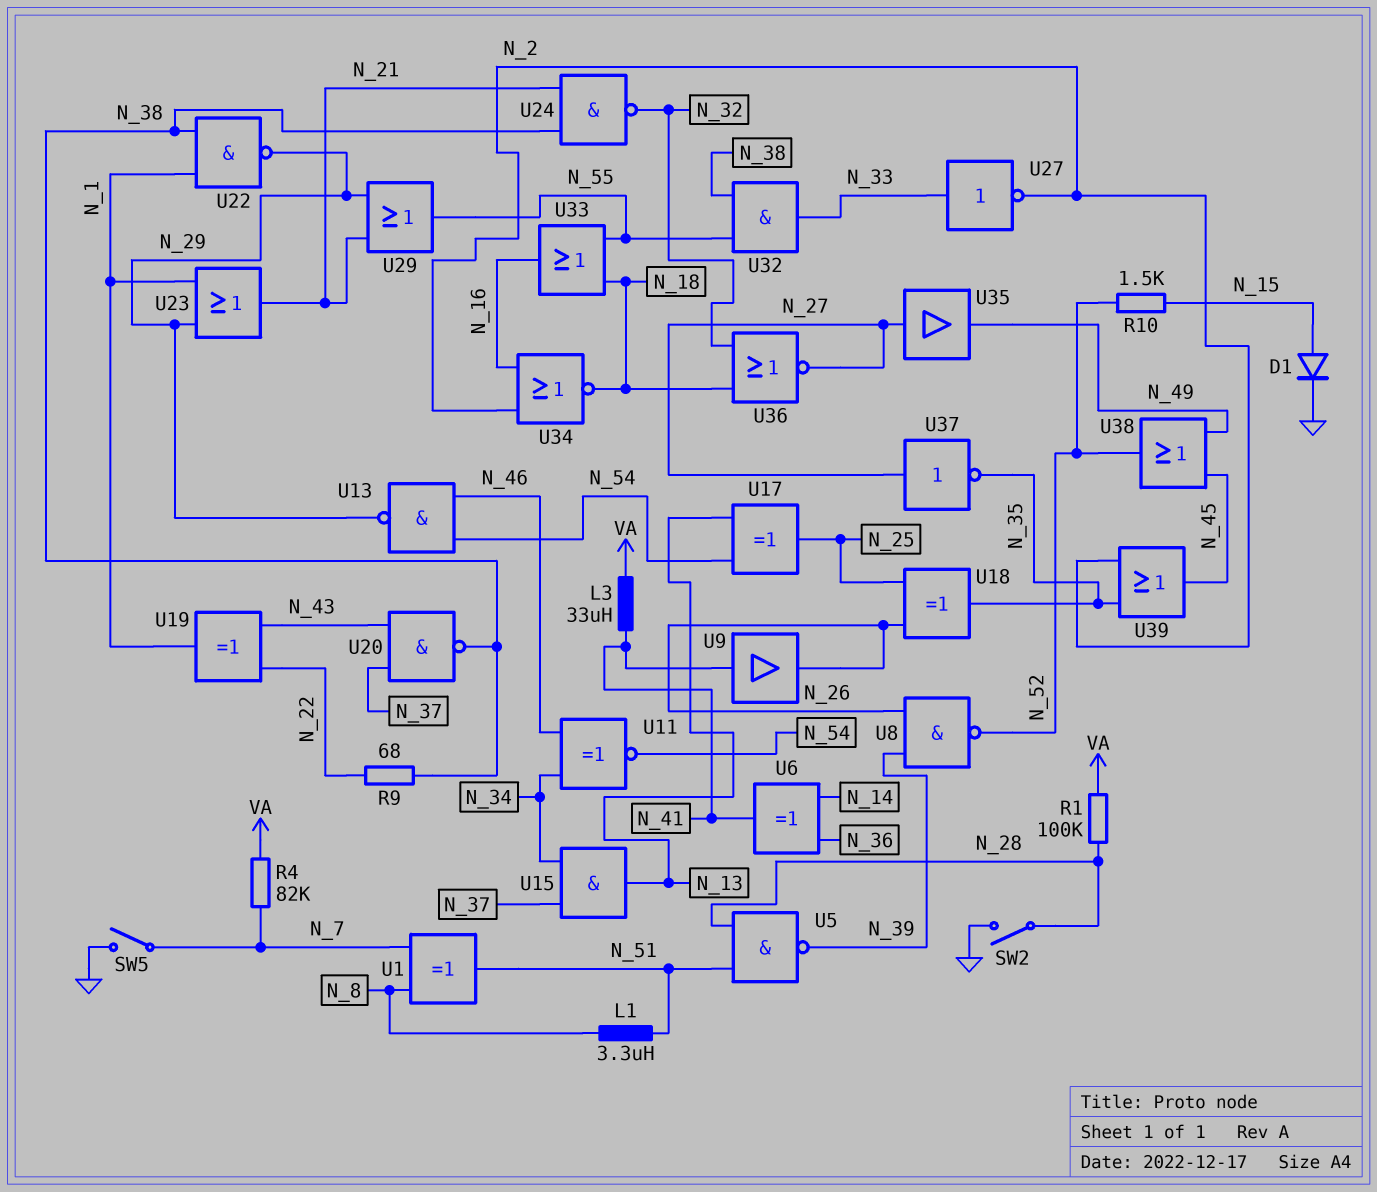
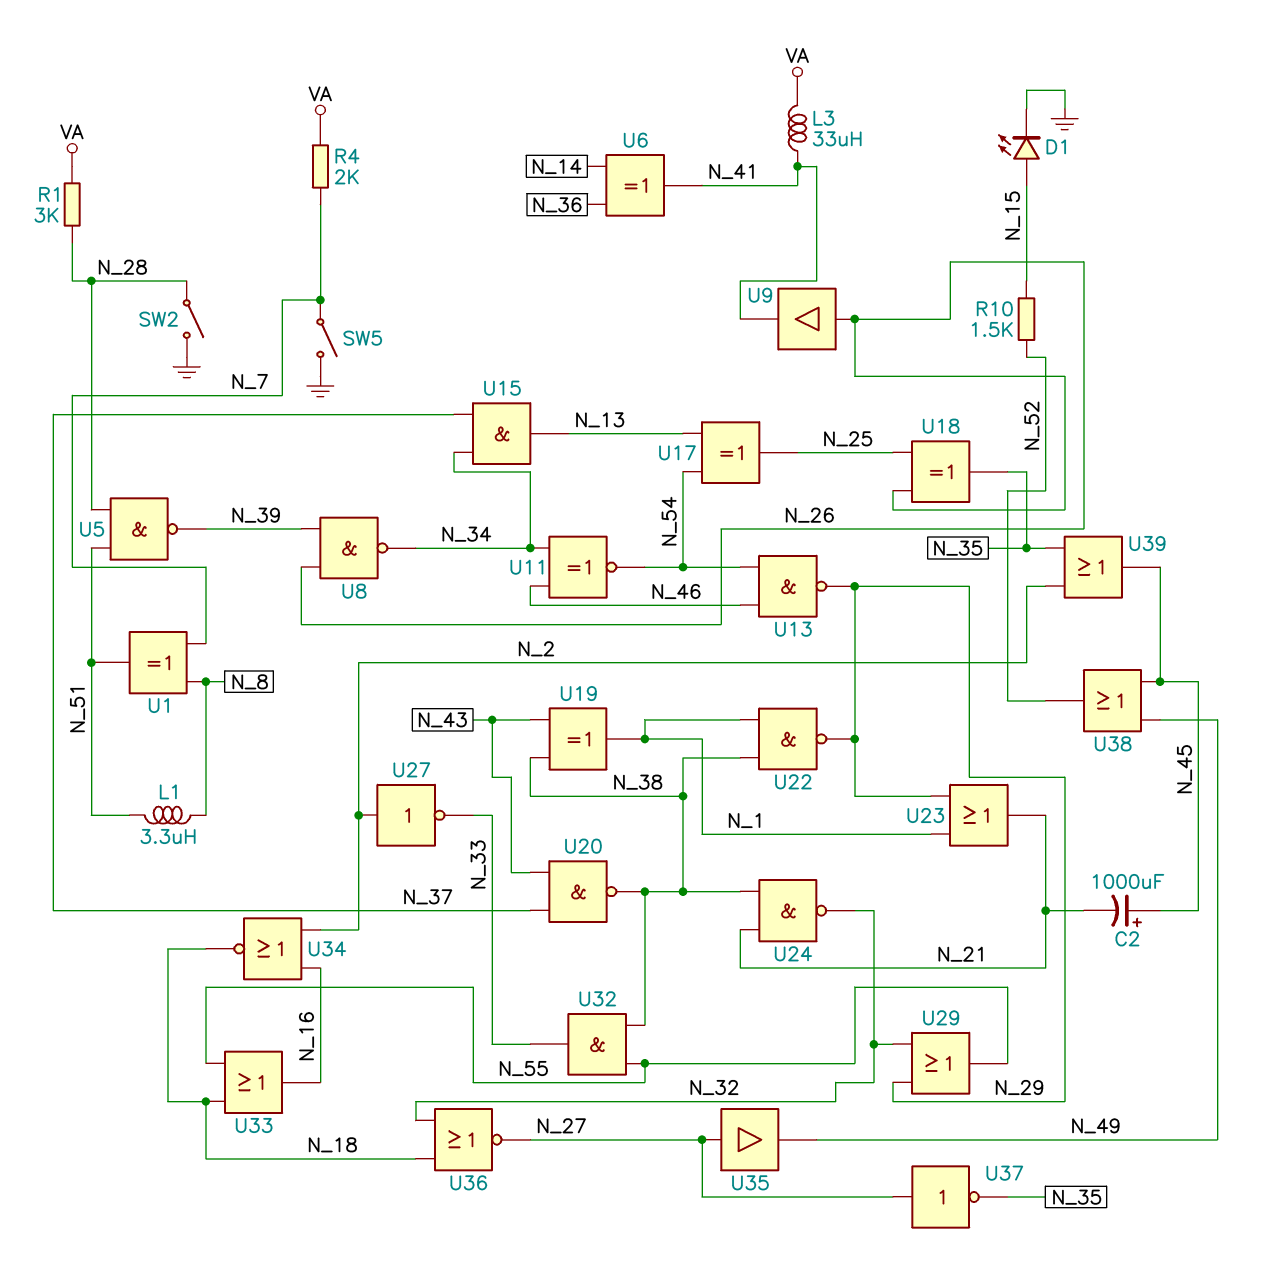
C2: none -> 1000uF (plus N_45, minus N_21)
D1: diode (A N_15, K GND) -> LED (A N_15, K GND)
R1: 100k (N_28, VA) -> 3k (N_28, VA)
R4: 82k (N_7, VA) -> 2k (N_7, VA)
R9: 68 (N_22, N_38) -> none
U8: NAND (in N_26, in N_39, out N_52) -> NAND (in N_26, in N_39, out N_34)
U9: buffer (in N_41, out N_26) -> buffer (in N_26, out N_41)
U19: XOR (in N_22, in N_43, out N_1) -> XOR (in N_38, in N_43, out N_1)
U27: NOT (in N_33, out N_2) -> NOT (in N_2, out N_33)
U29: OR (in N_21, in N_29, out N_55) -> OR (in N_29, in N_32, out N_55)

